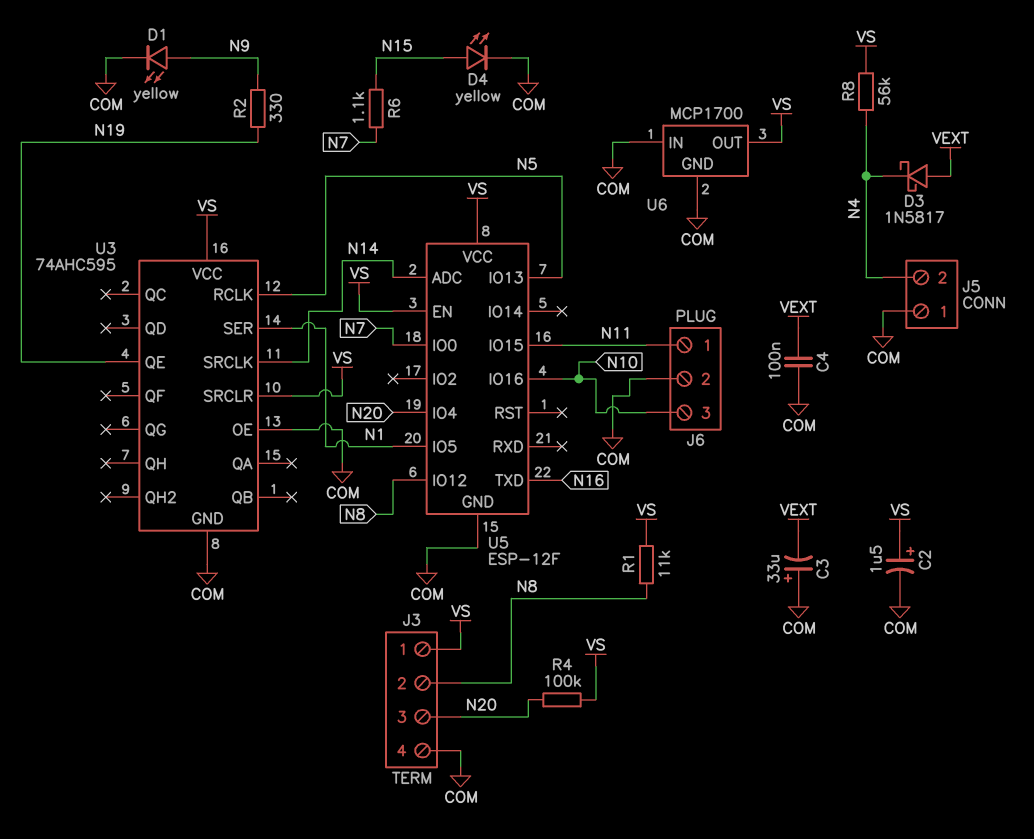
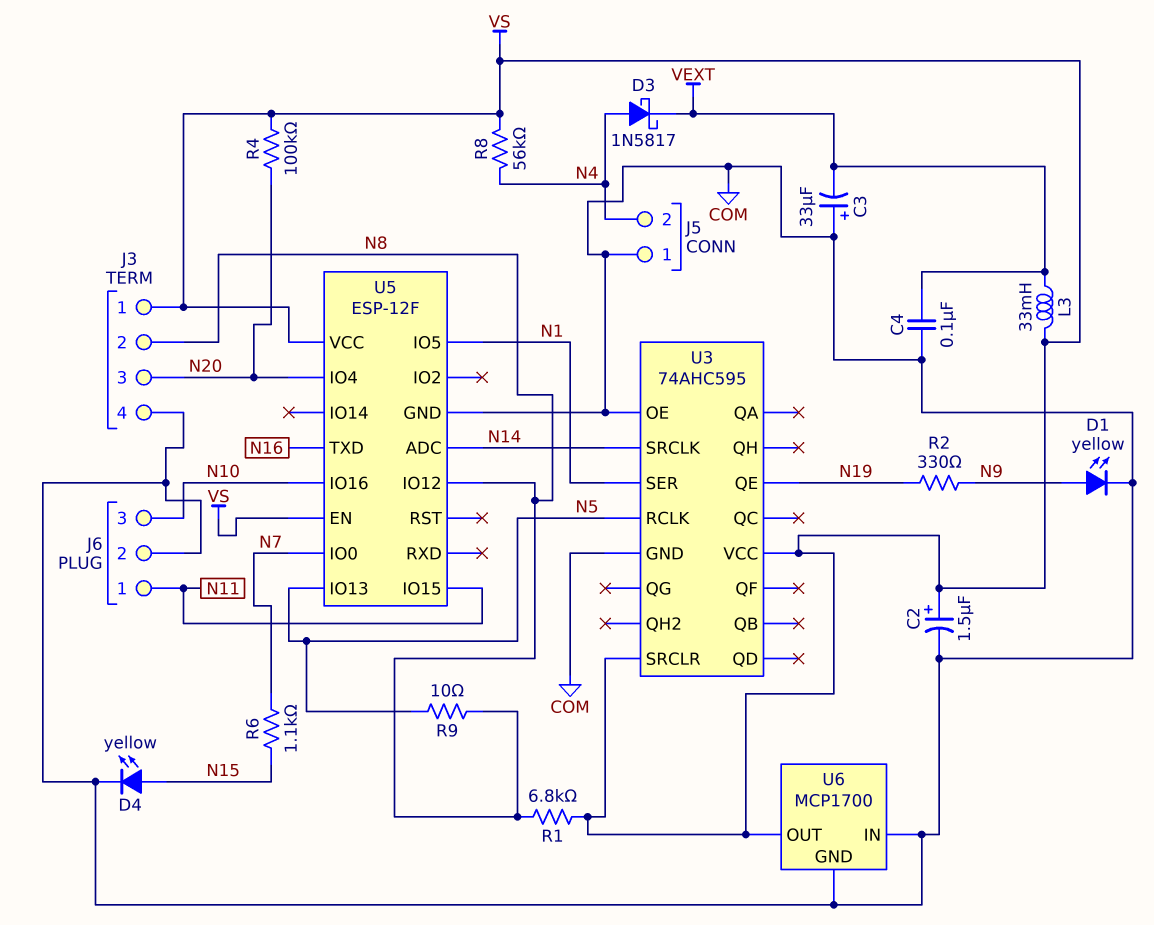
D3: schottky 1N5817 (A VEXT, K N4) -> schottky 1N5817 (A N4, K VEXT)
L3: none -> 33mH (VEXT, VS)
R1: 11k (N8, VS) -> 6.8k (N8, VS)
R9: none -> 10 (N5, N8)

